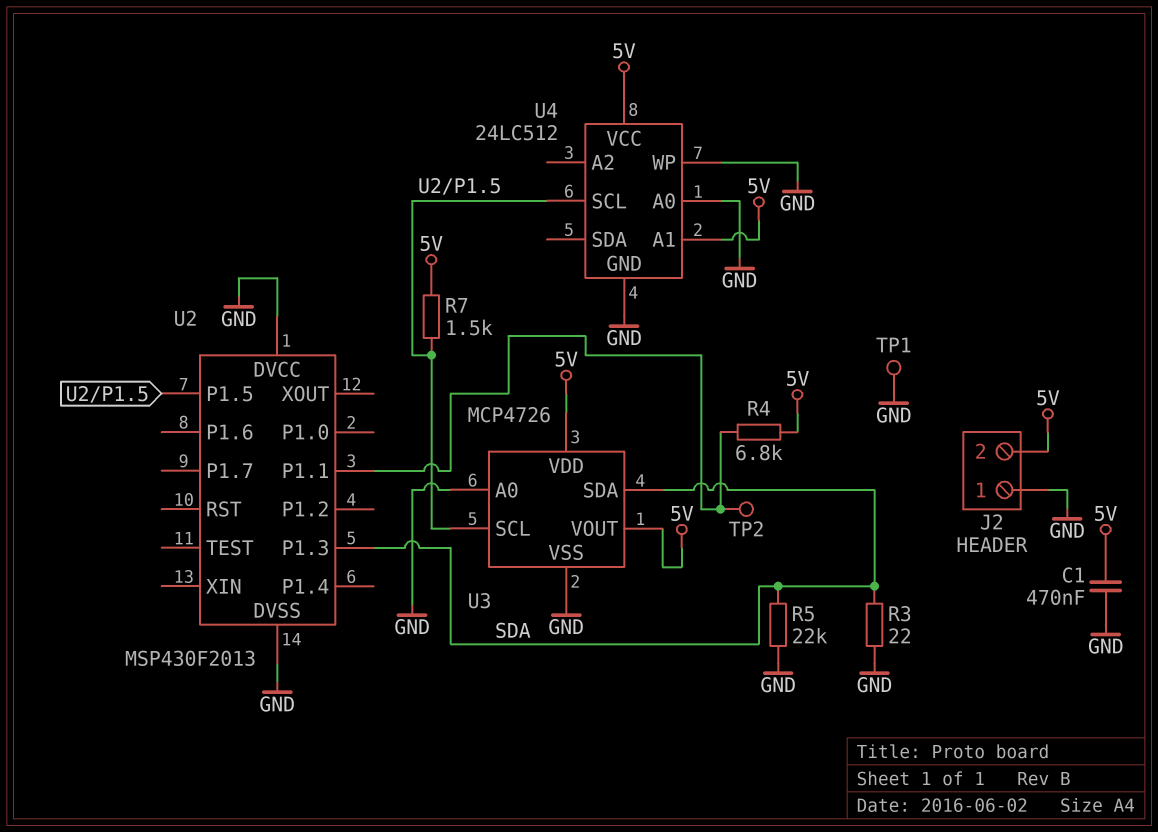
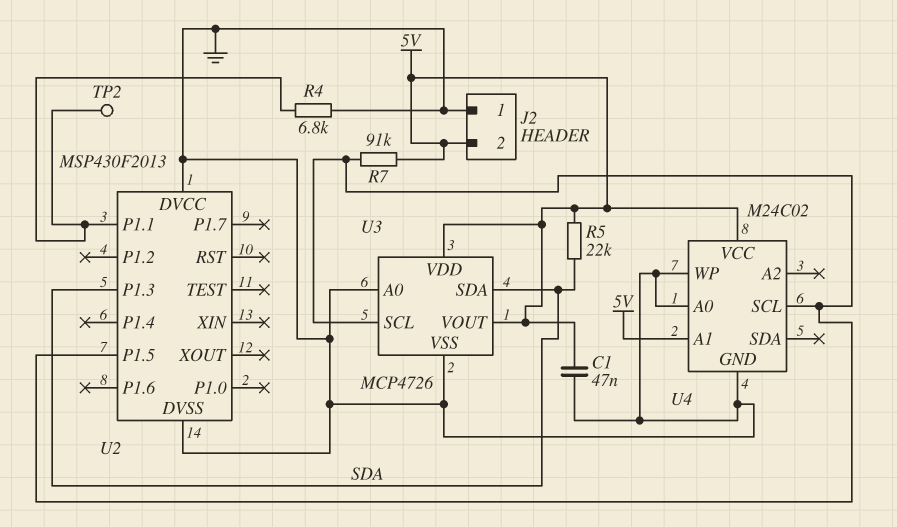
C1: 470nF (5V, GND) -> 47nF (5V, GND)
R3: 22 (GND, SDA) -> none
R4: 6.8k (5V, U2/P1.1) -> 6.8k (GND, U2/P1.1)
R5: 22k (GND, SDA) -> 22k (5V, SDA)
R7: 1.5k (5V, U2/P1.5) -> 91k (5V, U2/P1.5)
TP1: test point (GND) -> none
U4: 24LC512 -> M24C02

